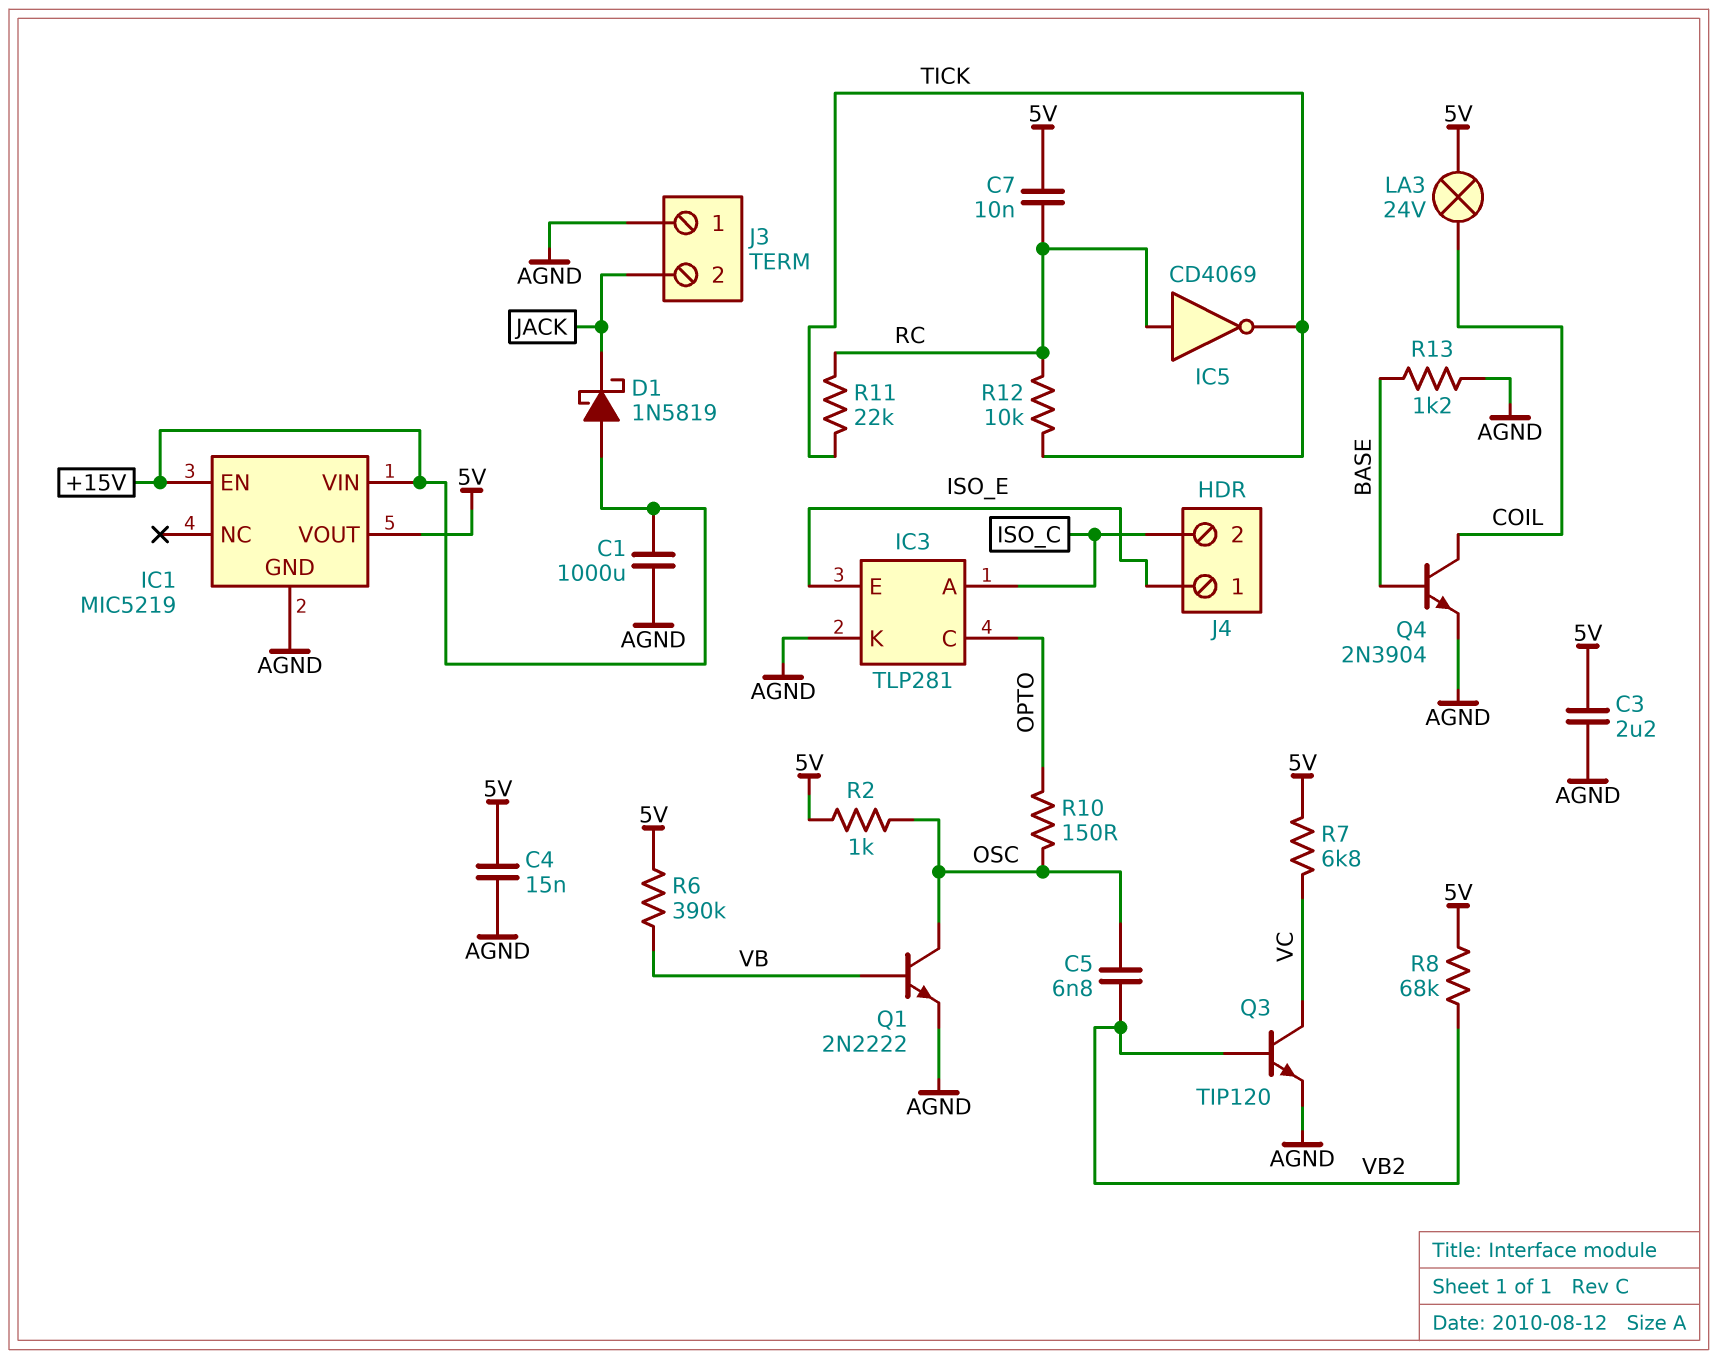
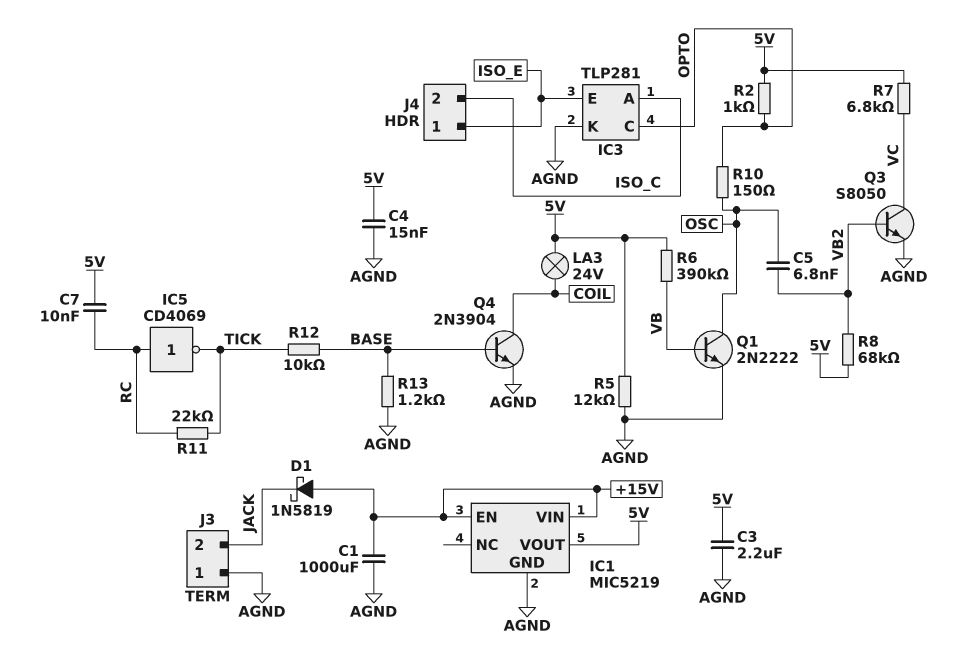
Q3: NPN TIP120 (B VB2, C VC, E AGND) -> NPN S8050 (B VB2, C VC, E AGND)
R2: 1k (5V, OSC) -> 1k (5V, OPTO)
R5: none -> 12k (5V, AGND)
R12: 10k (RC, TICK) -> 10k (BASE, TICK)

